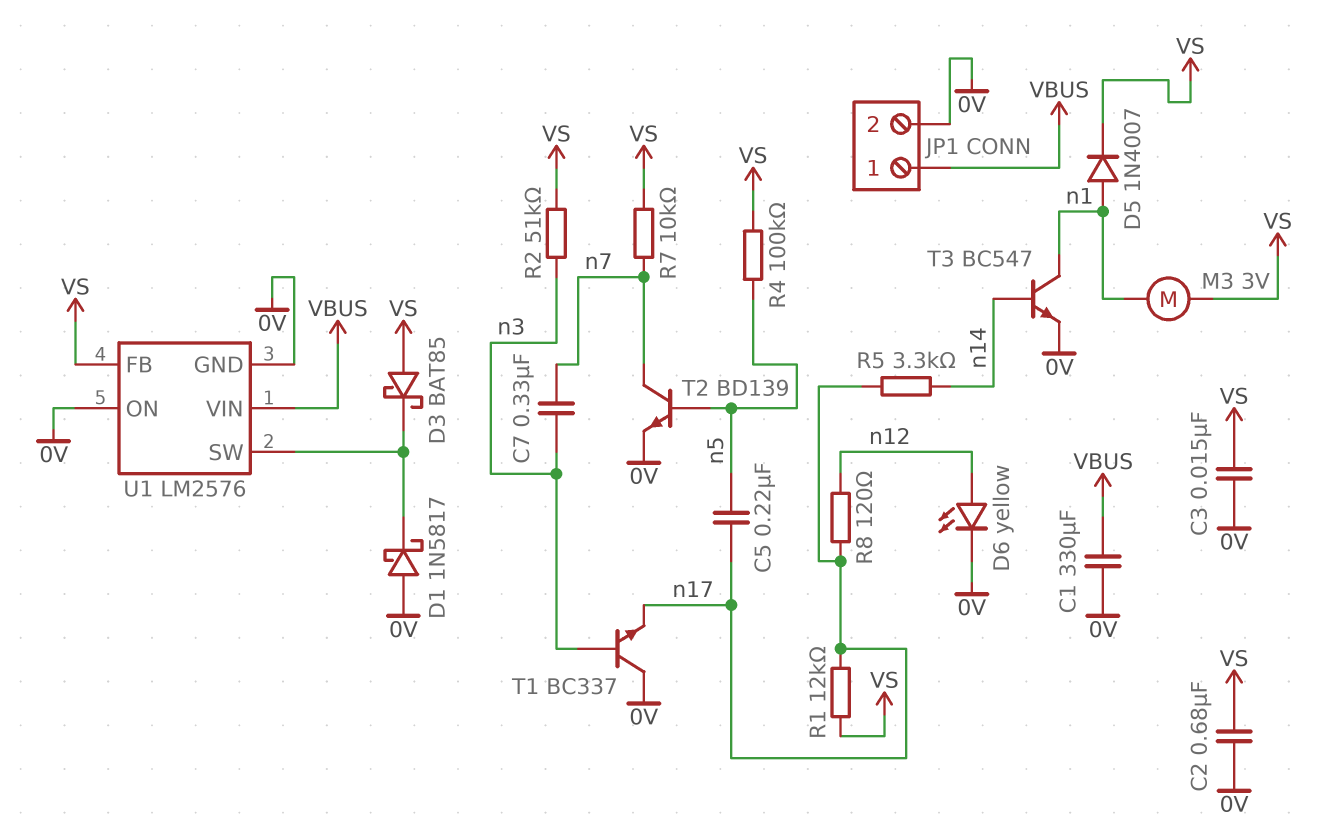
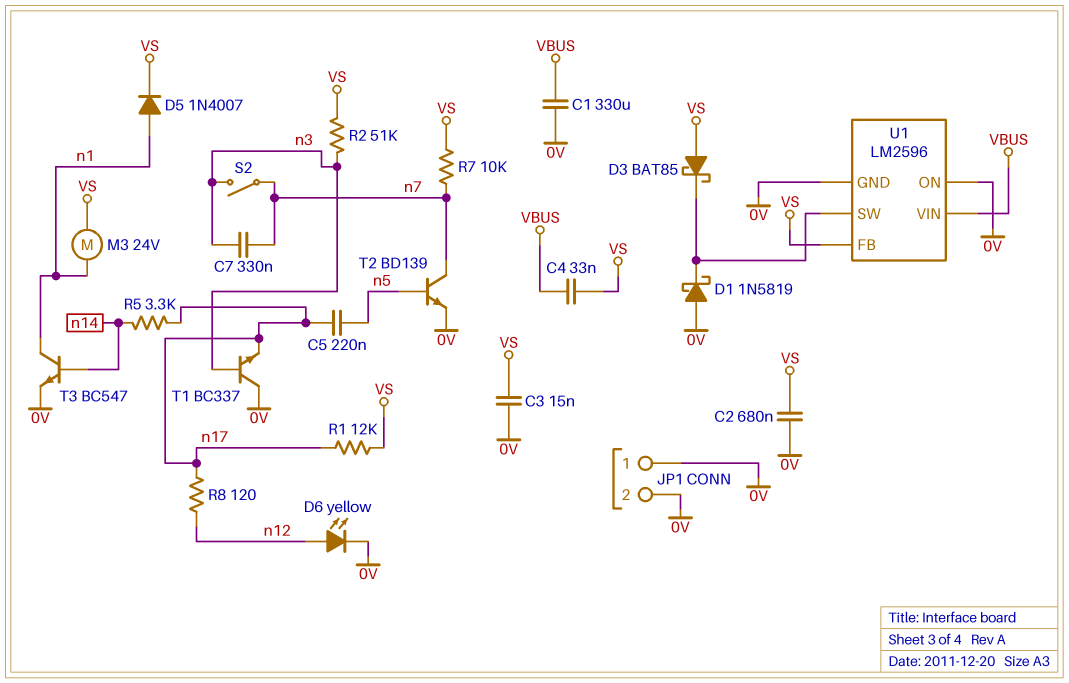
C4: none -> 33nF (VBUS, VS)
D1: schottky 1N5817 (A 0V, K U1/SW) -> schottky 1N5819 (A 0V, K U1/SW)
JP1 pin 1: VBUS -> 0V
M3: motor 3V (VS, n1) -> motor 24V (VS, n1)
R4: 100k (VS, n5) -> none
S2: none -> switch (n3, n7)
U1: LM2576 -> LM2596

